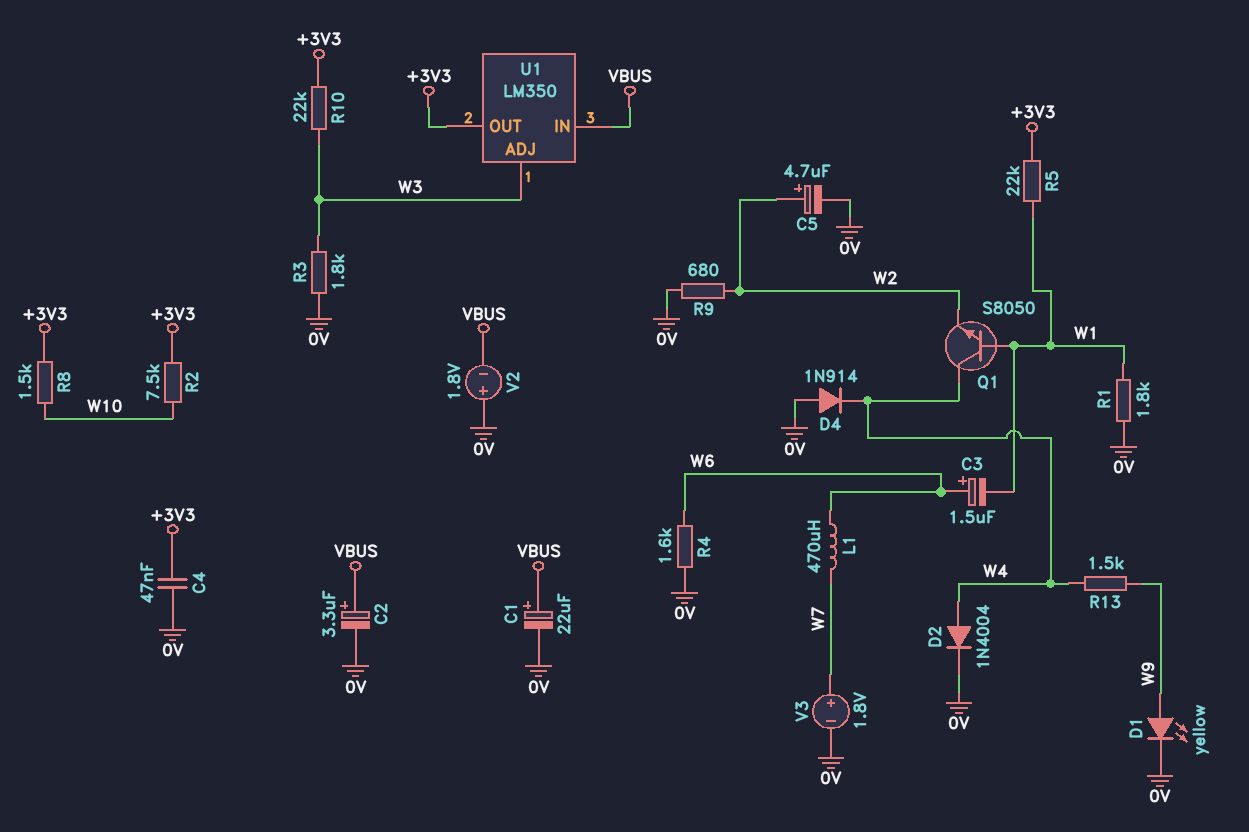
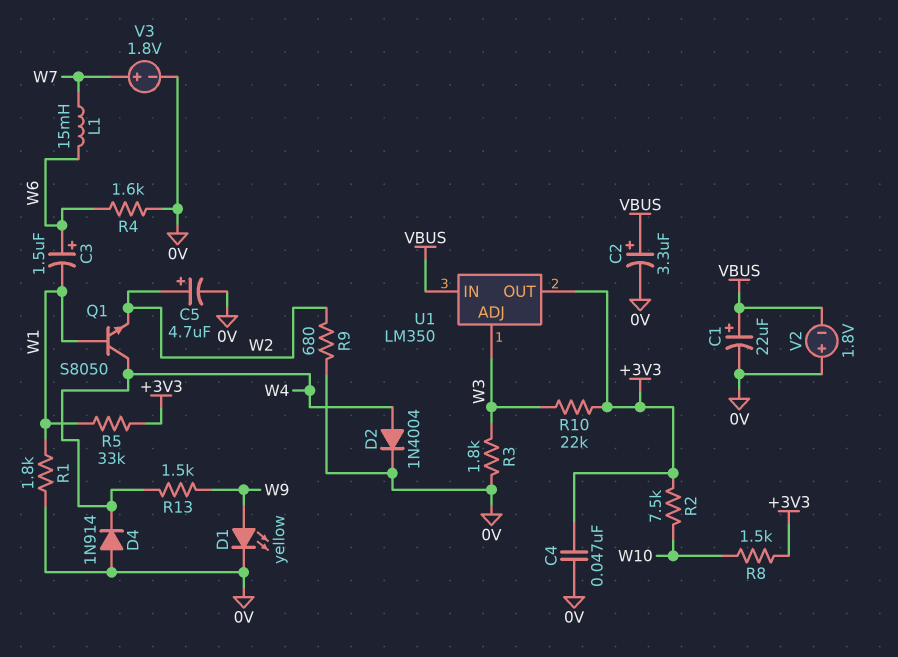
L1: 470uH (W6, W7) -> 15mH (W6, W7)
R5: 22k (+3V3, W1) -> 33k (+3V3, W1)

